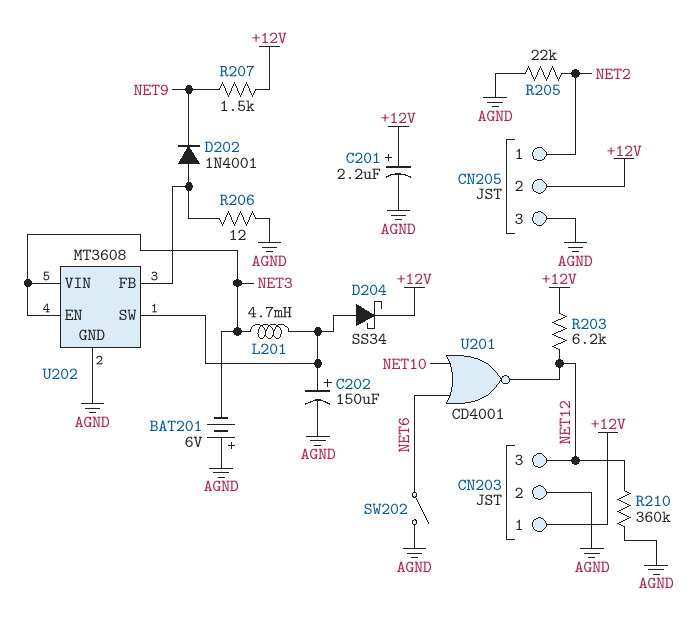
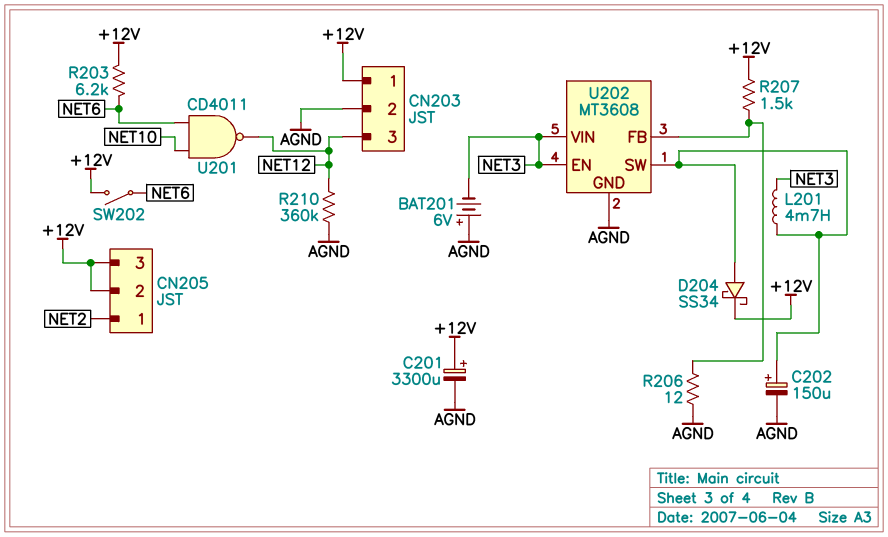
C201: 2.2uF (plus +12V, minus AGND) -> 3300uF (plus +12V, minus AGND)
CN205 pin 3: AGND -> +12V
D202: diode 1N4001 (A U202/FB, K NET9) -> none
R203: 6.2k (+12V, NET12) -> 6.2k (+12V, NET6)
R205: 22k (AGND, NET2) -> none
R207: 1.5k (+12V, NET9) -> 1.5k (+12V, U202/FB)
SW202: switch (AGND, NET6) -> switch (+12V, NET6)
U201: NOR CD4001 (in NET6, in NET10, out NET12) -> NAND CD4011 (in NET6, in NET10, out NET12)

